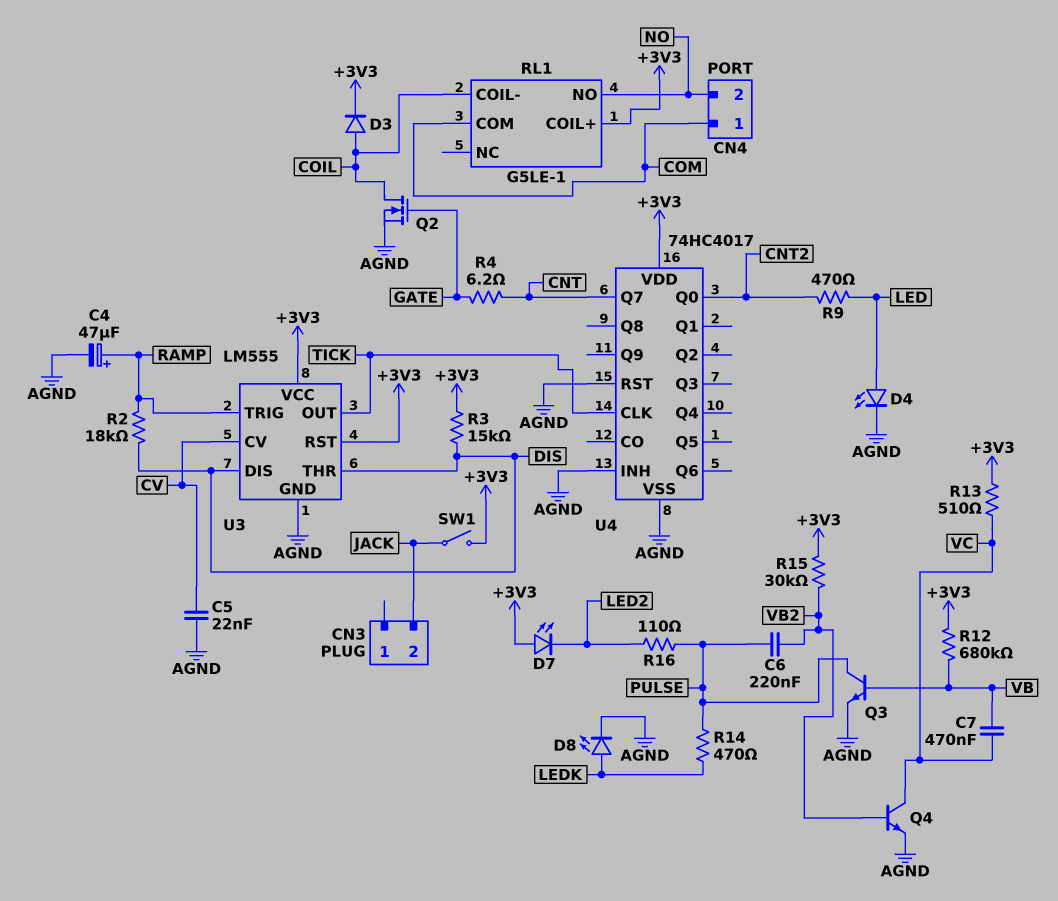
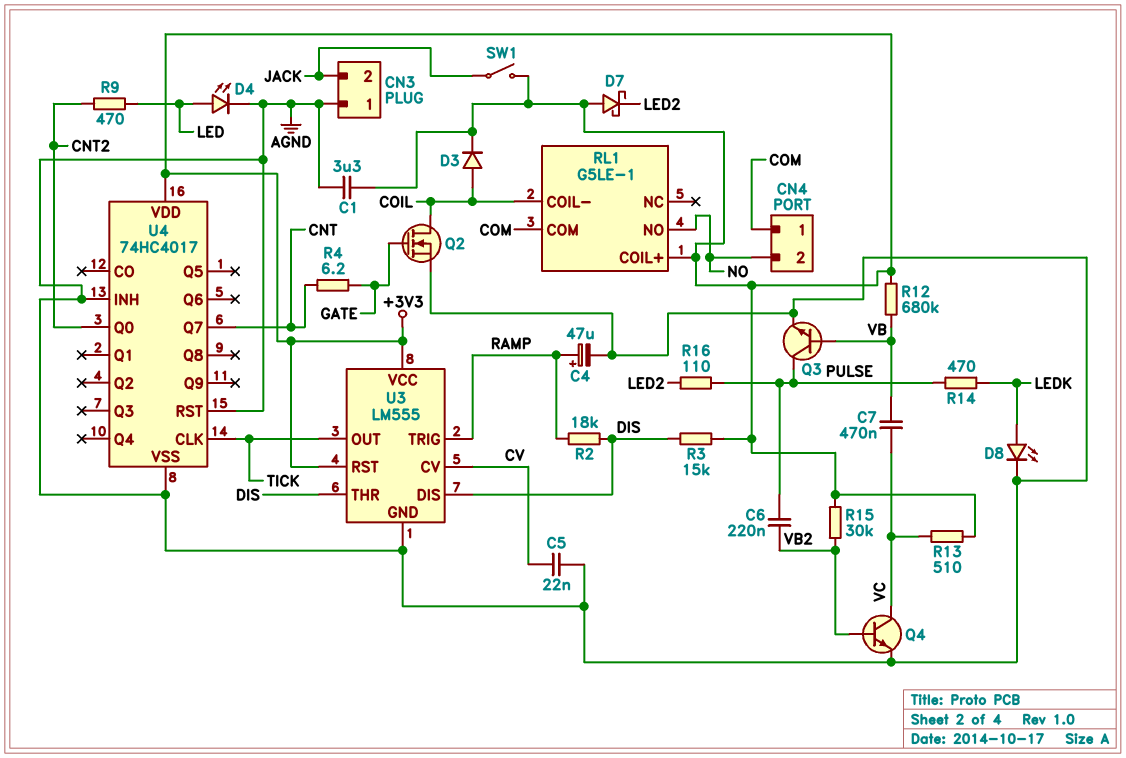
C1: none -> 3.3uF (+3V3, AGND)
CN3 pin 1: none -> AGND
D7: LED (A +3V3, K LED2) -> schottky (A +3V3, K LED2)

